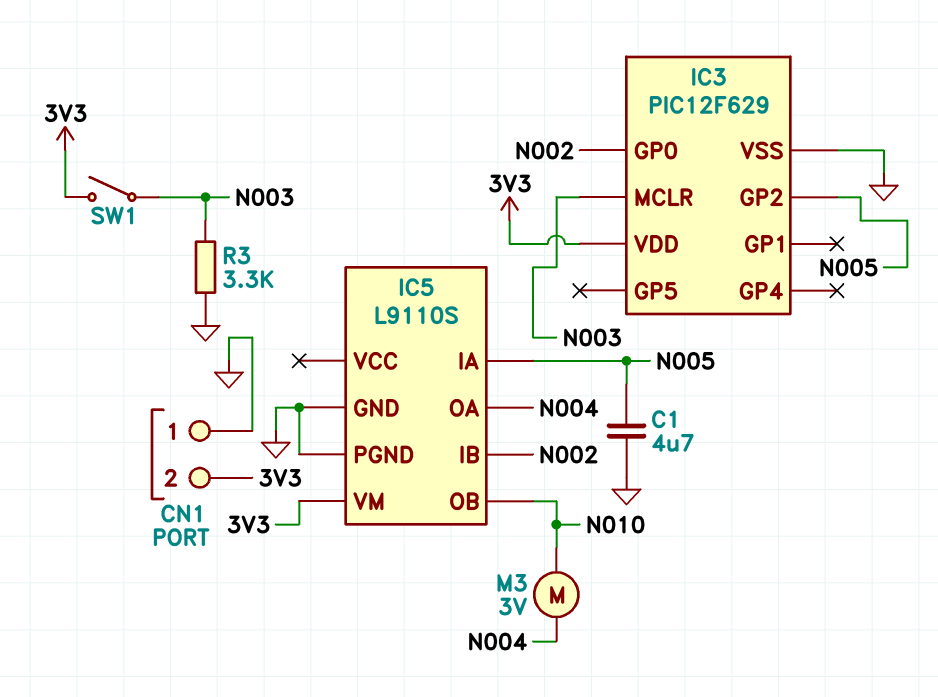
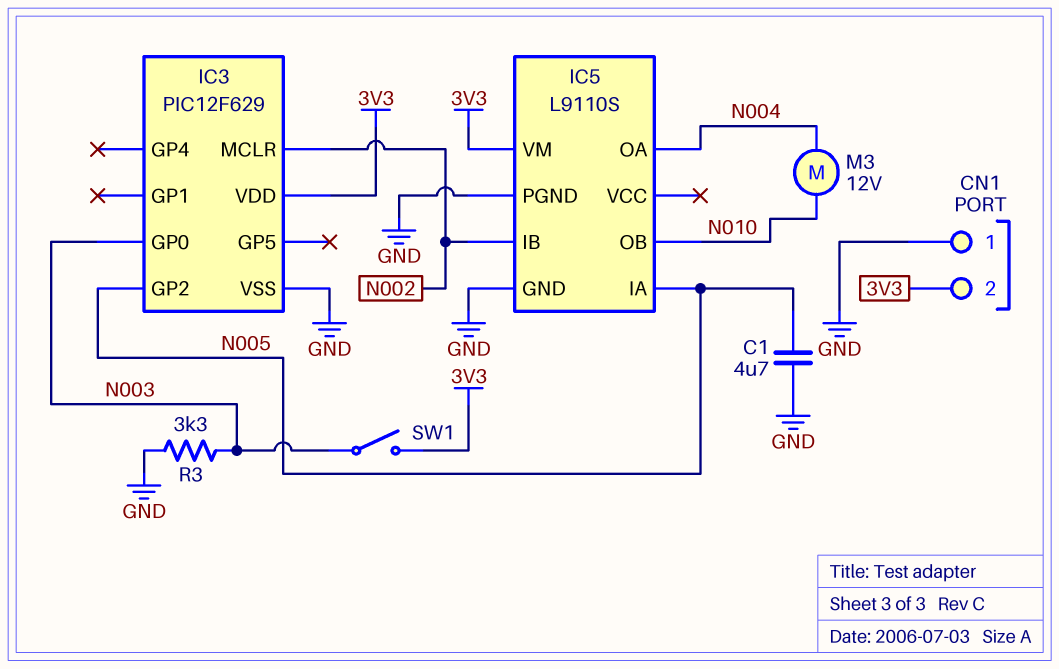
IC3 pin GP0: N002 -> N003
IC3 pin MCLR: N003 -> N002
M3: motor 3V (N004, N010) -> motor 12V (N004, N010)

